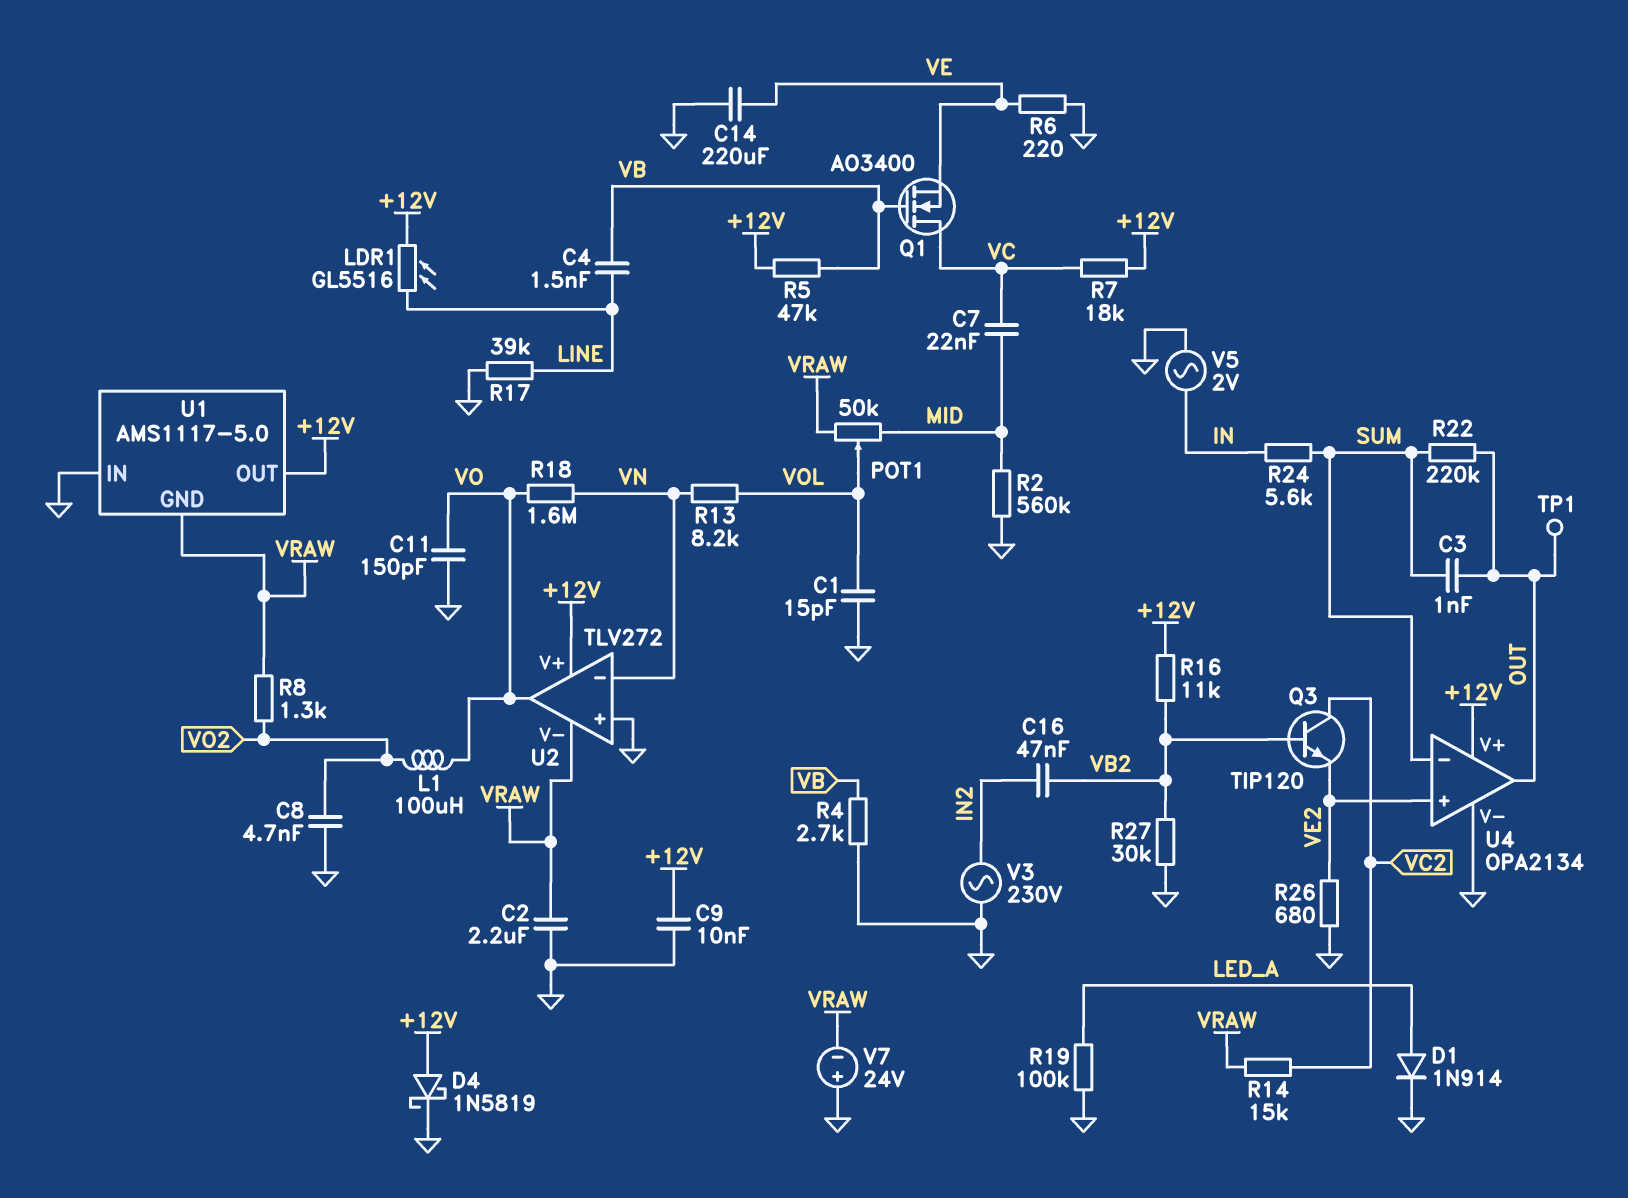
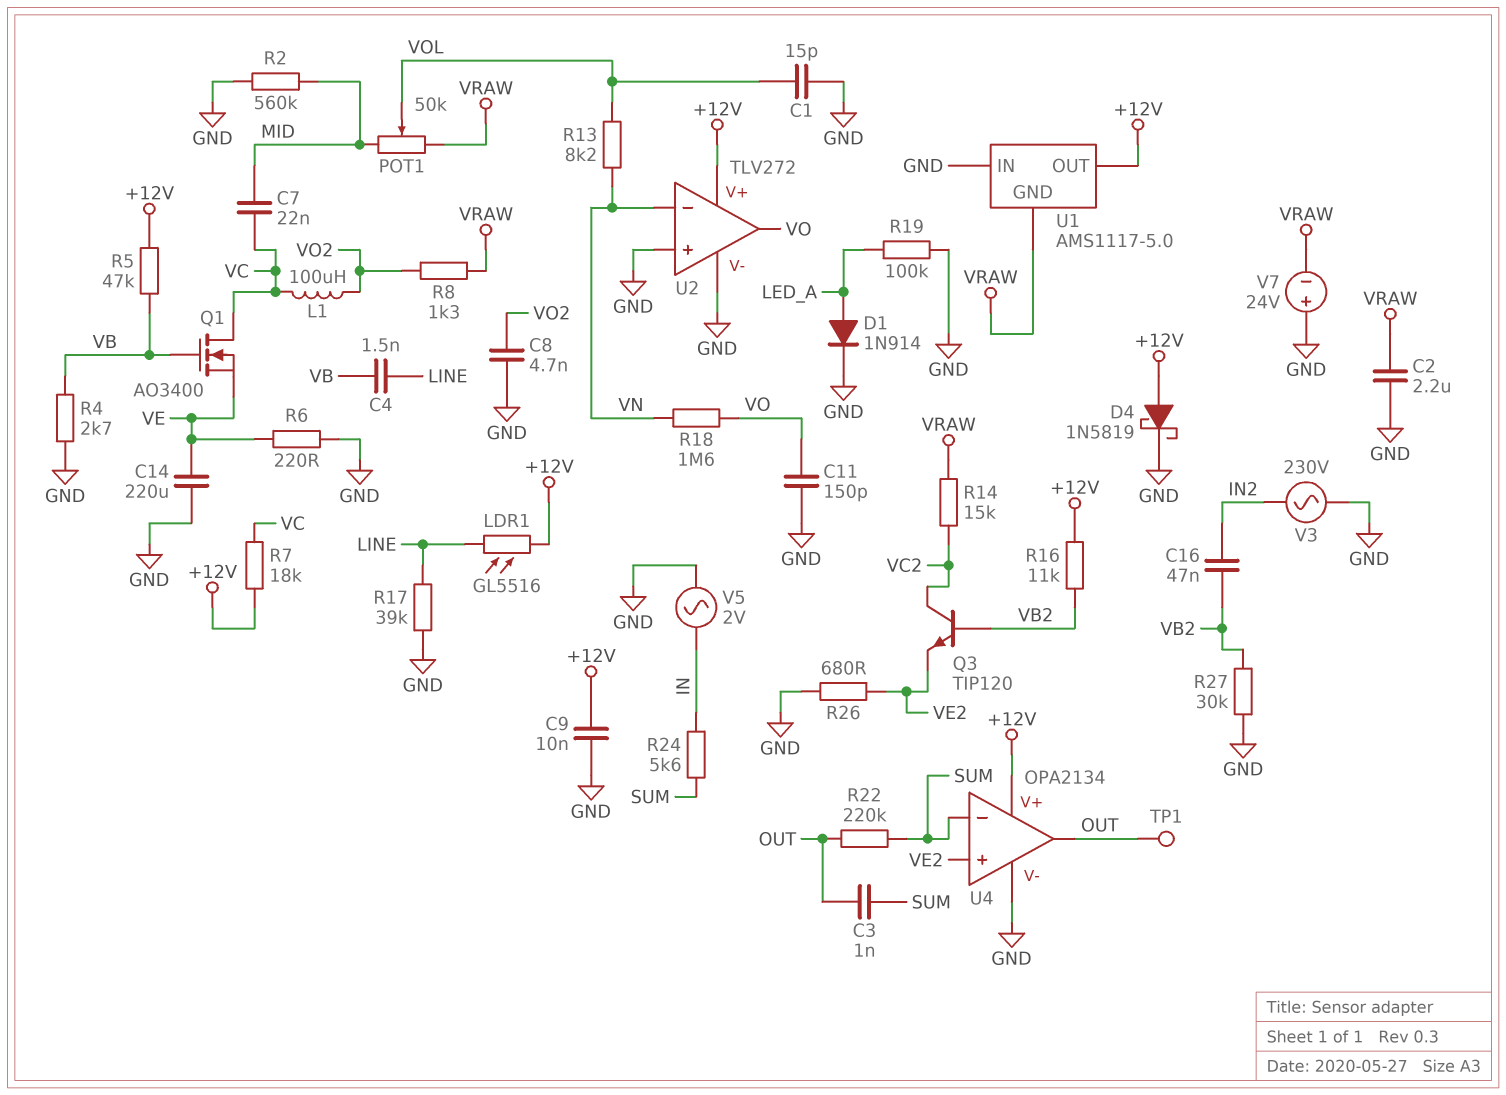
L1: 100uH (VO, VO2) -> 100uH (VC, VO2)
U2 pin V-: VRAW -> GND

